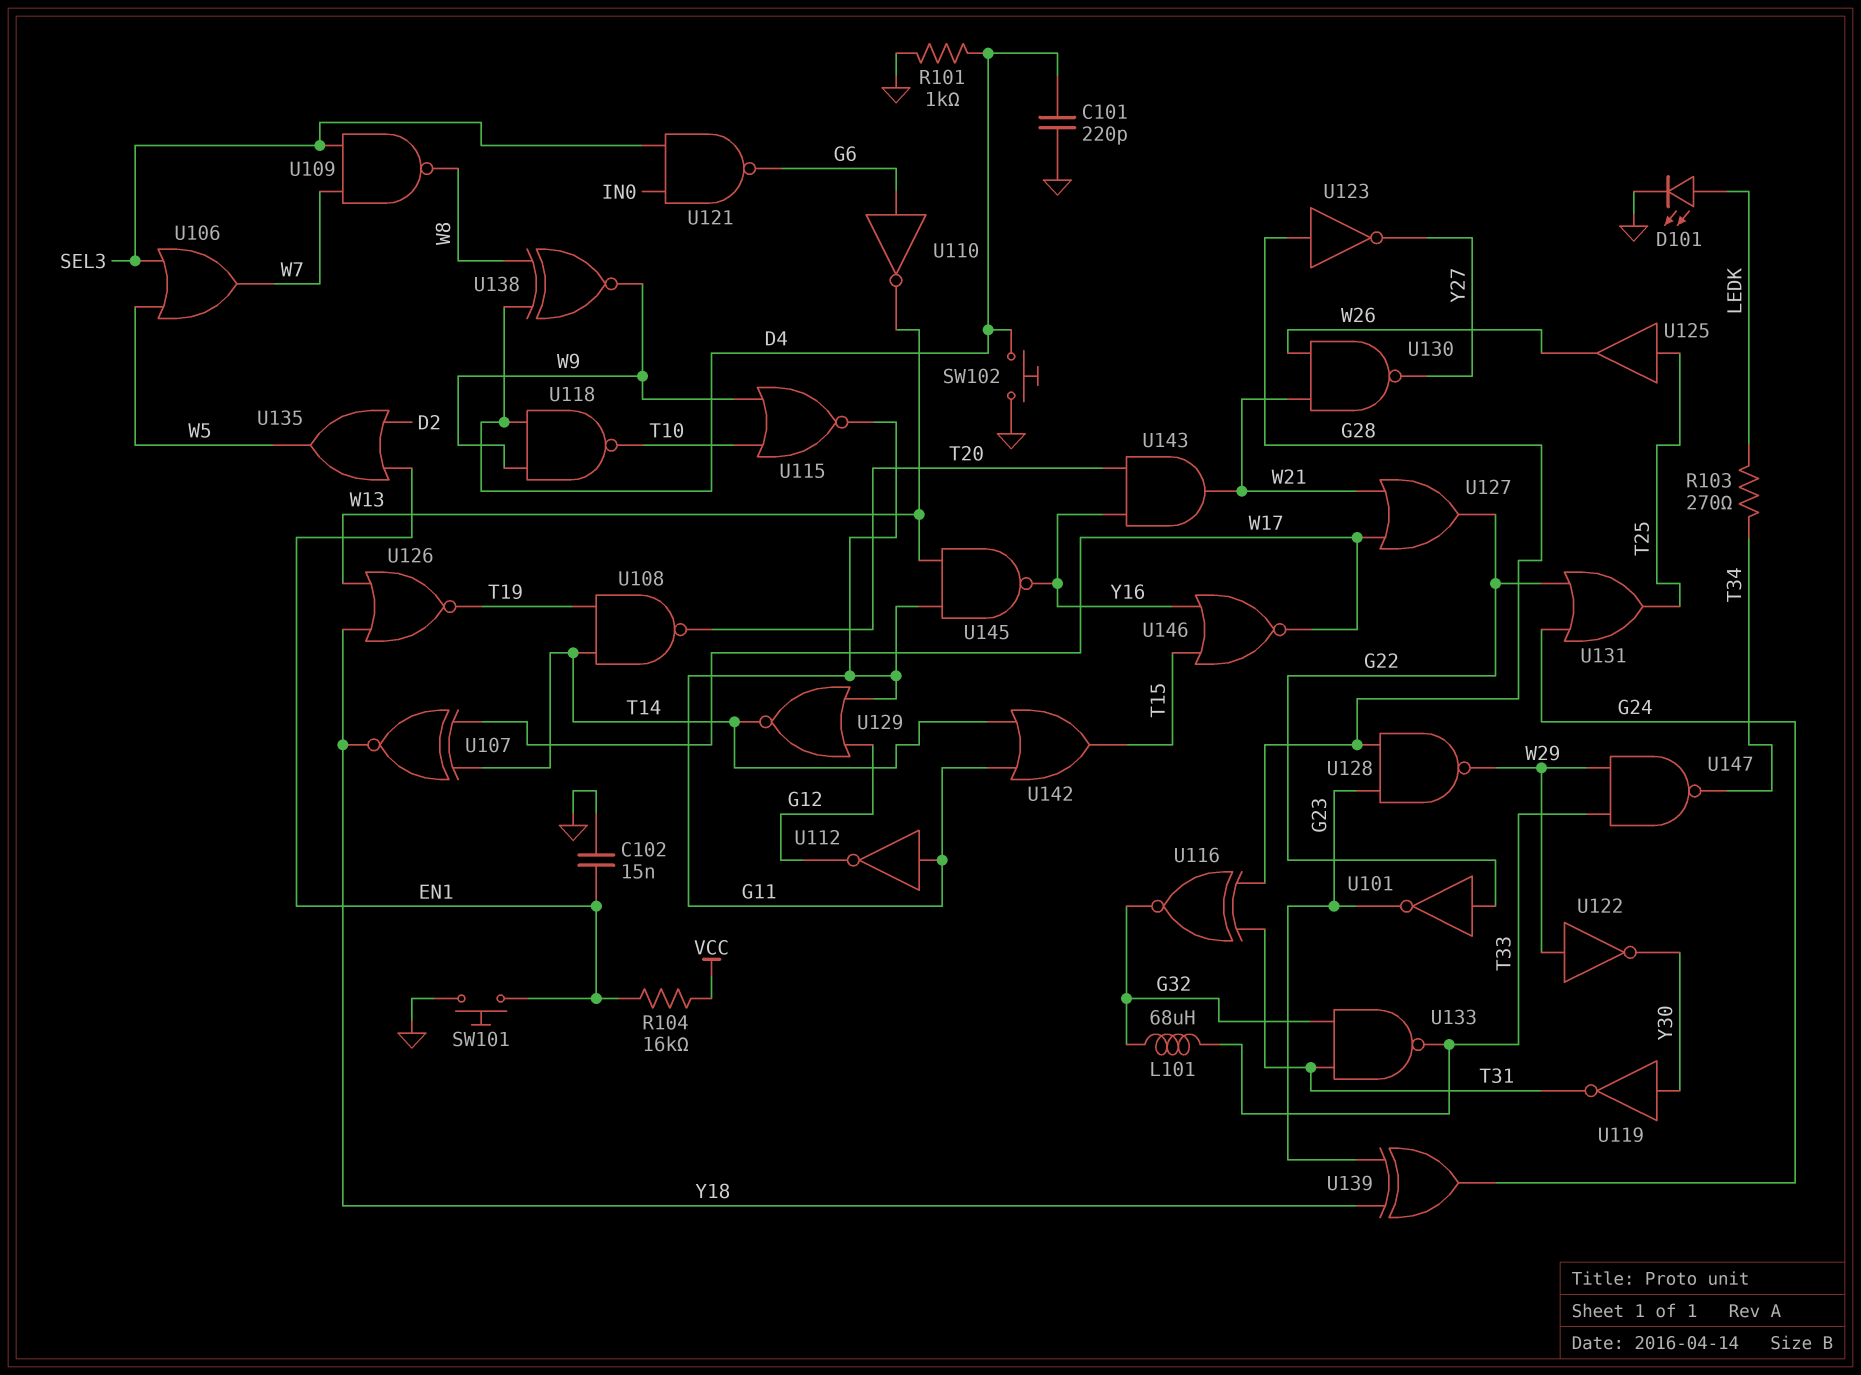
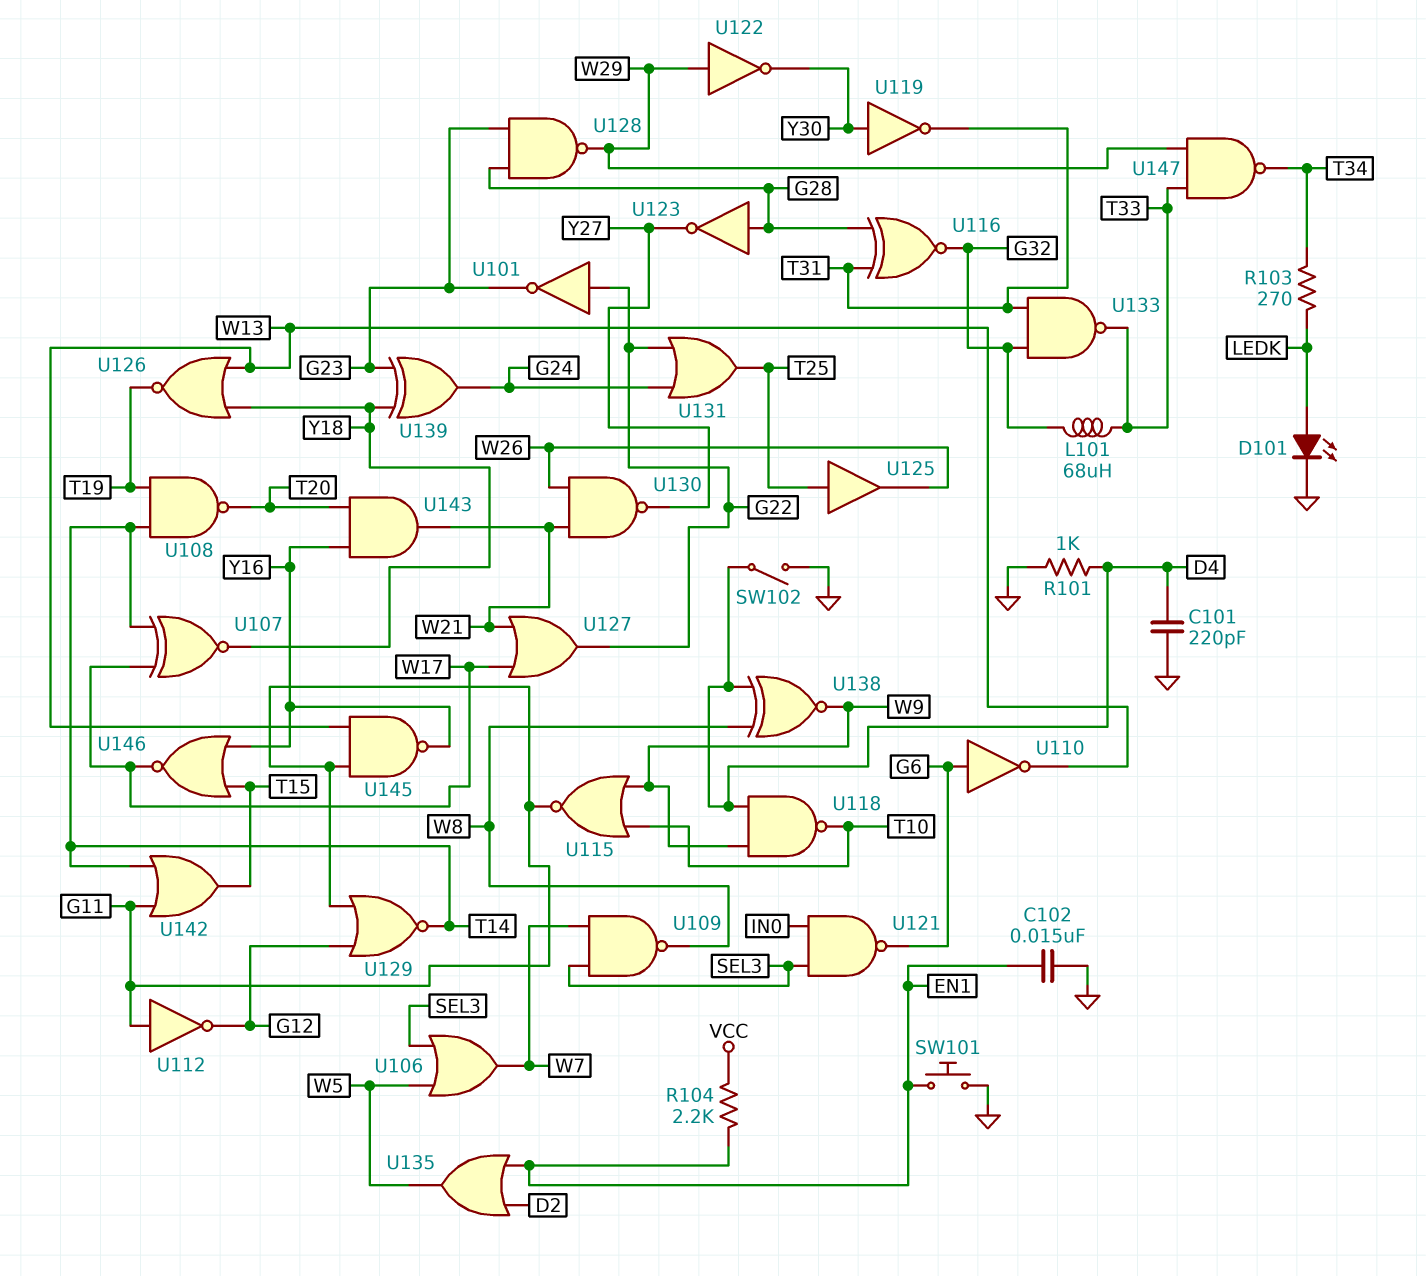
R104: 16k (EN1, VCC) -> 2.2k (EN1, VCC)
SW102: button (D4, GND) -> switch (D4, GND)

